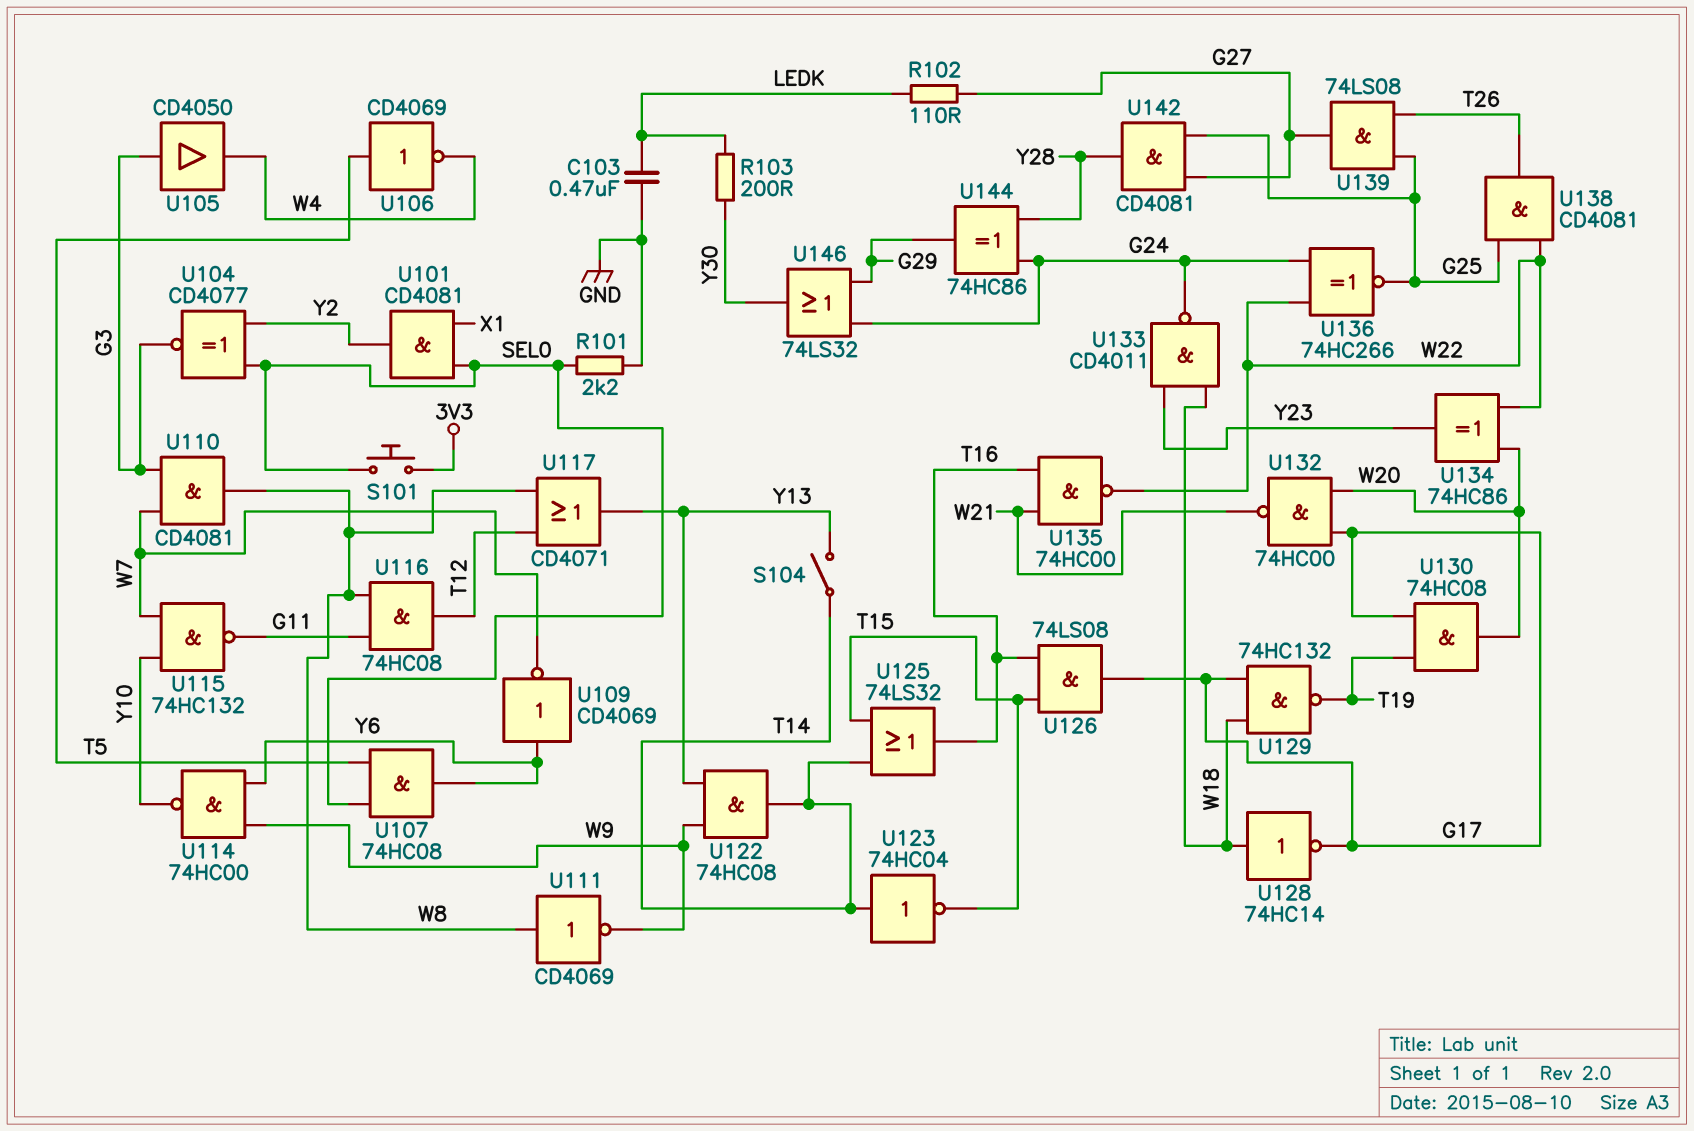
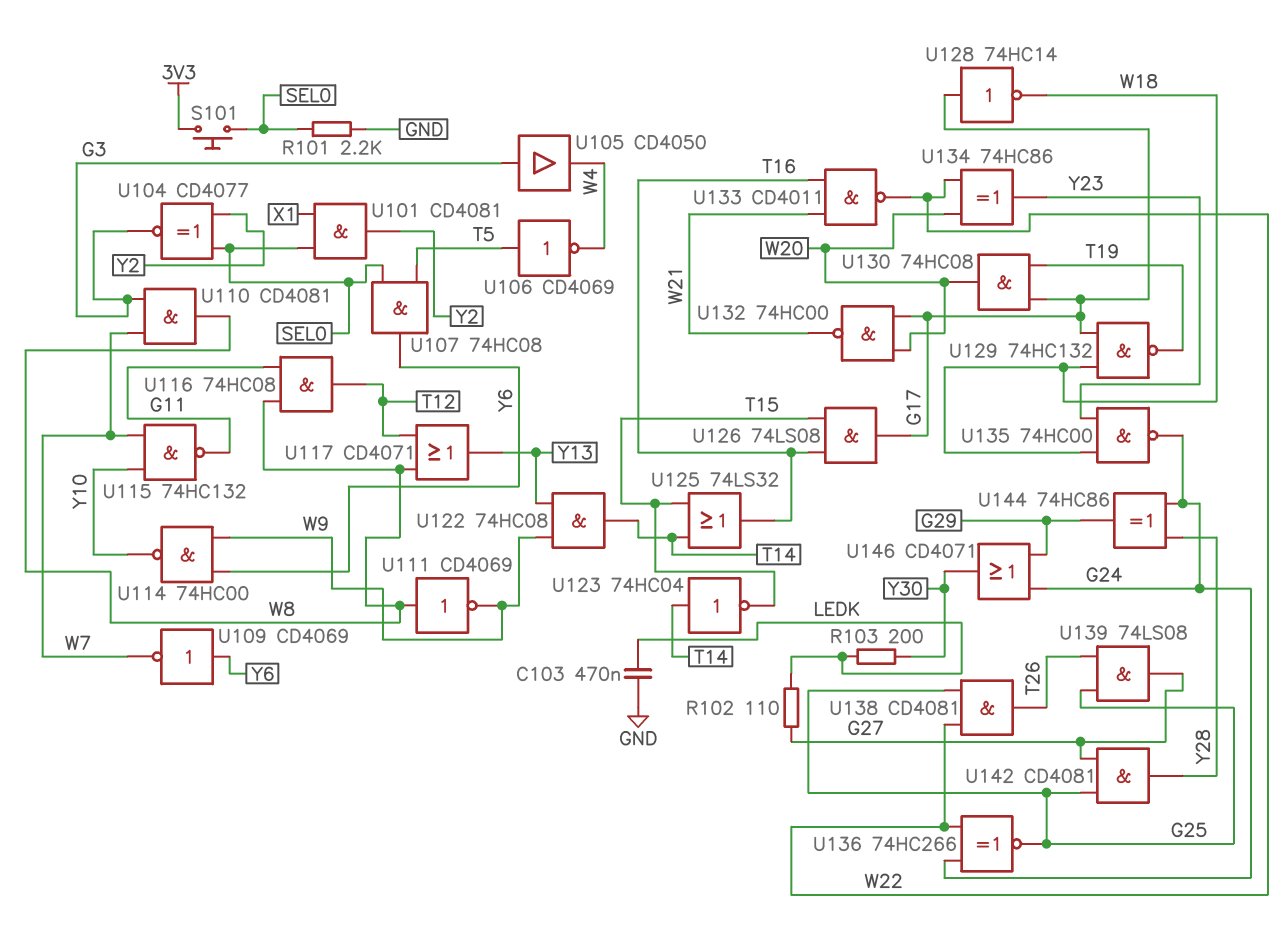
S104: switch (T14, Y13) -> none
U128: NOT 74HC14 (in W18, out G17) -> NOT 74HC14 (in G17, out W18)
U133: NAND CD4011 (in W18, in Y23, out G24) -> NAND CD4011 (in T16, in W21, out W22)
U135: NAND 74HC00 (in T16, in W21, out W22) -> NAND 74HC00 (in W18, in Y23, out G24)
U146: OR 74LS32 (in G24, in G29, out Y30) -> OR CD4071 (in G24, in G29, out Y30)

